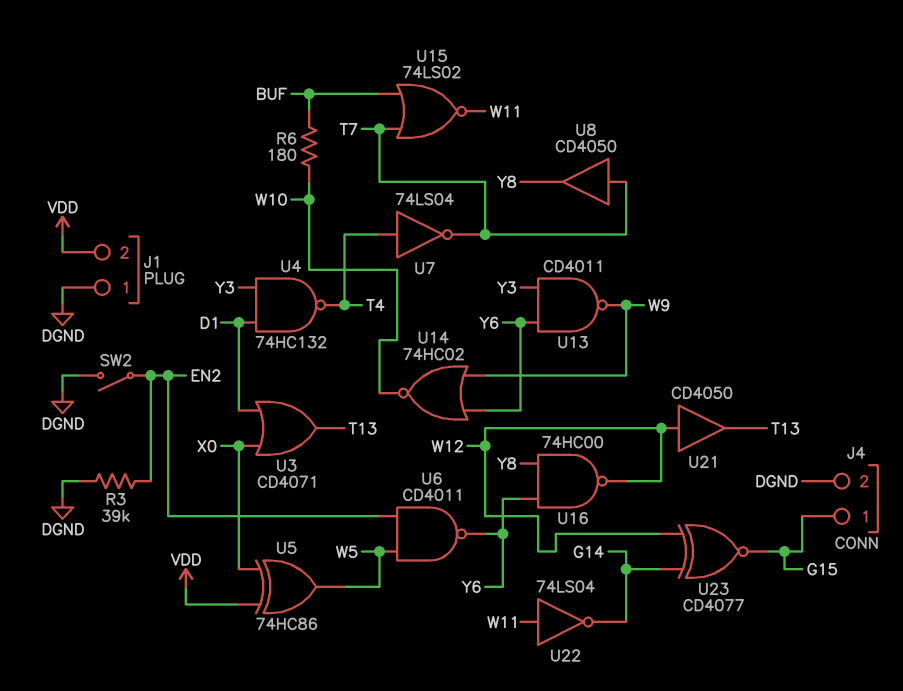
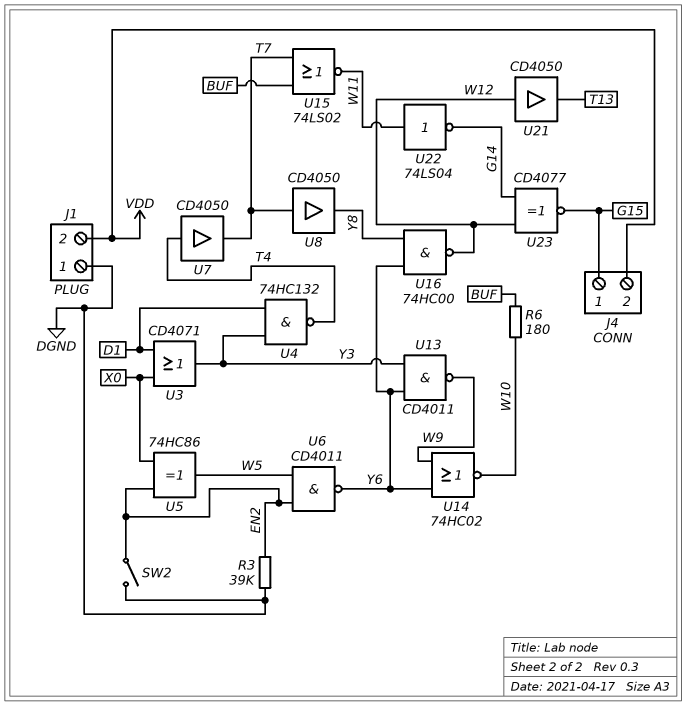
J4 pin 2: DGND -> VDD
U3: OR CD4071 (in D1, in X0, out T13) -> OR CD4071 (in D1, in X0, out Y3)
U5: XOR 74HC86 (in VDD, in X0, out W5) -> XOR 74HC86 (in EN2, in X0, out W5)
U7: NOT 74LS04 (in T4, out T7) -> buffer CD4050 (in T4, out T7)

